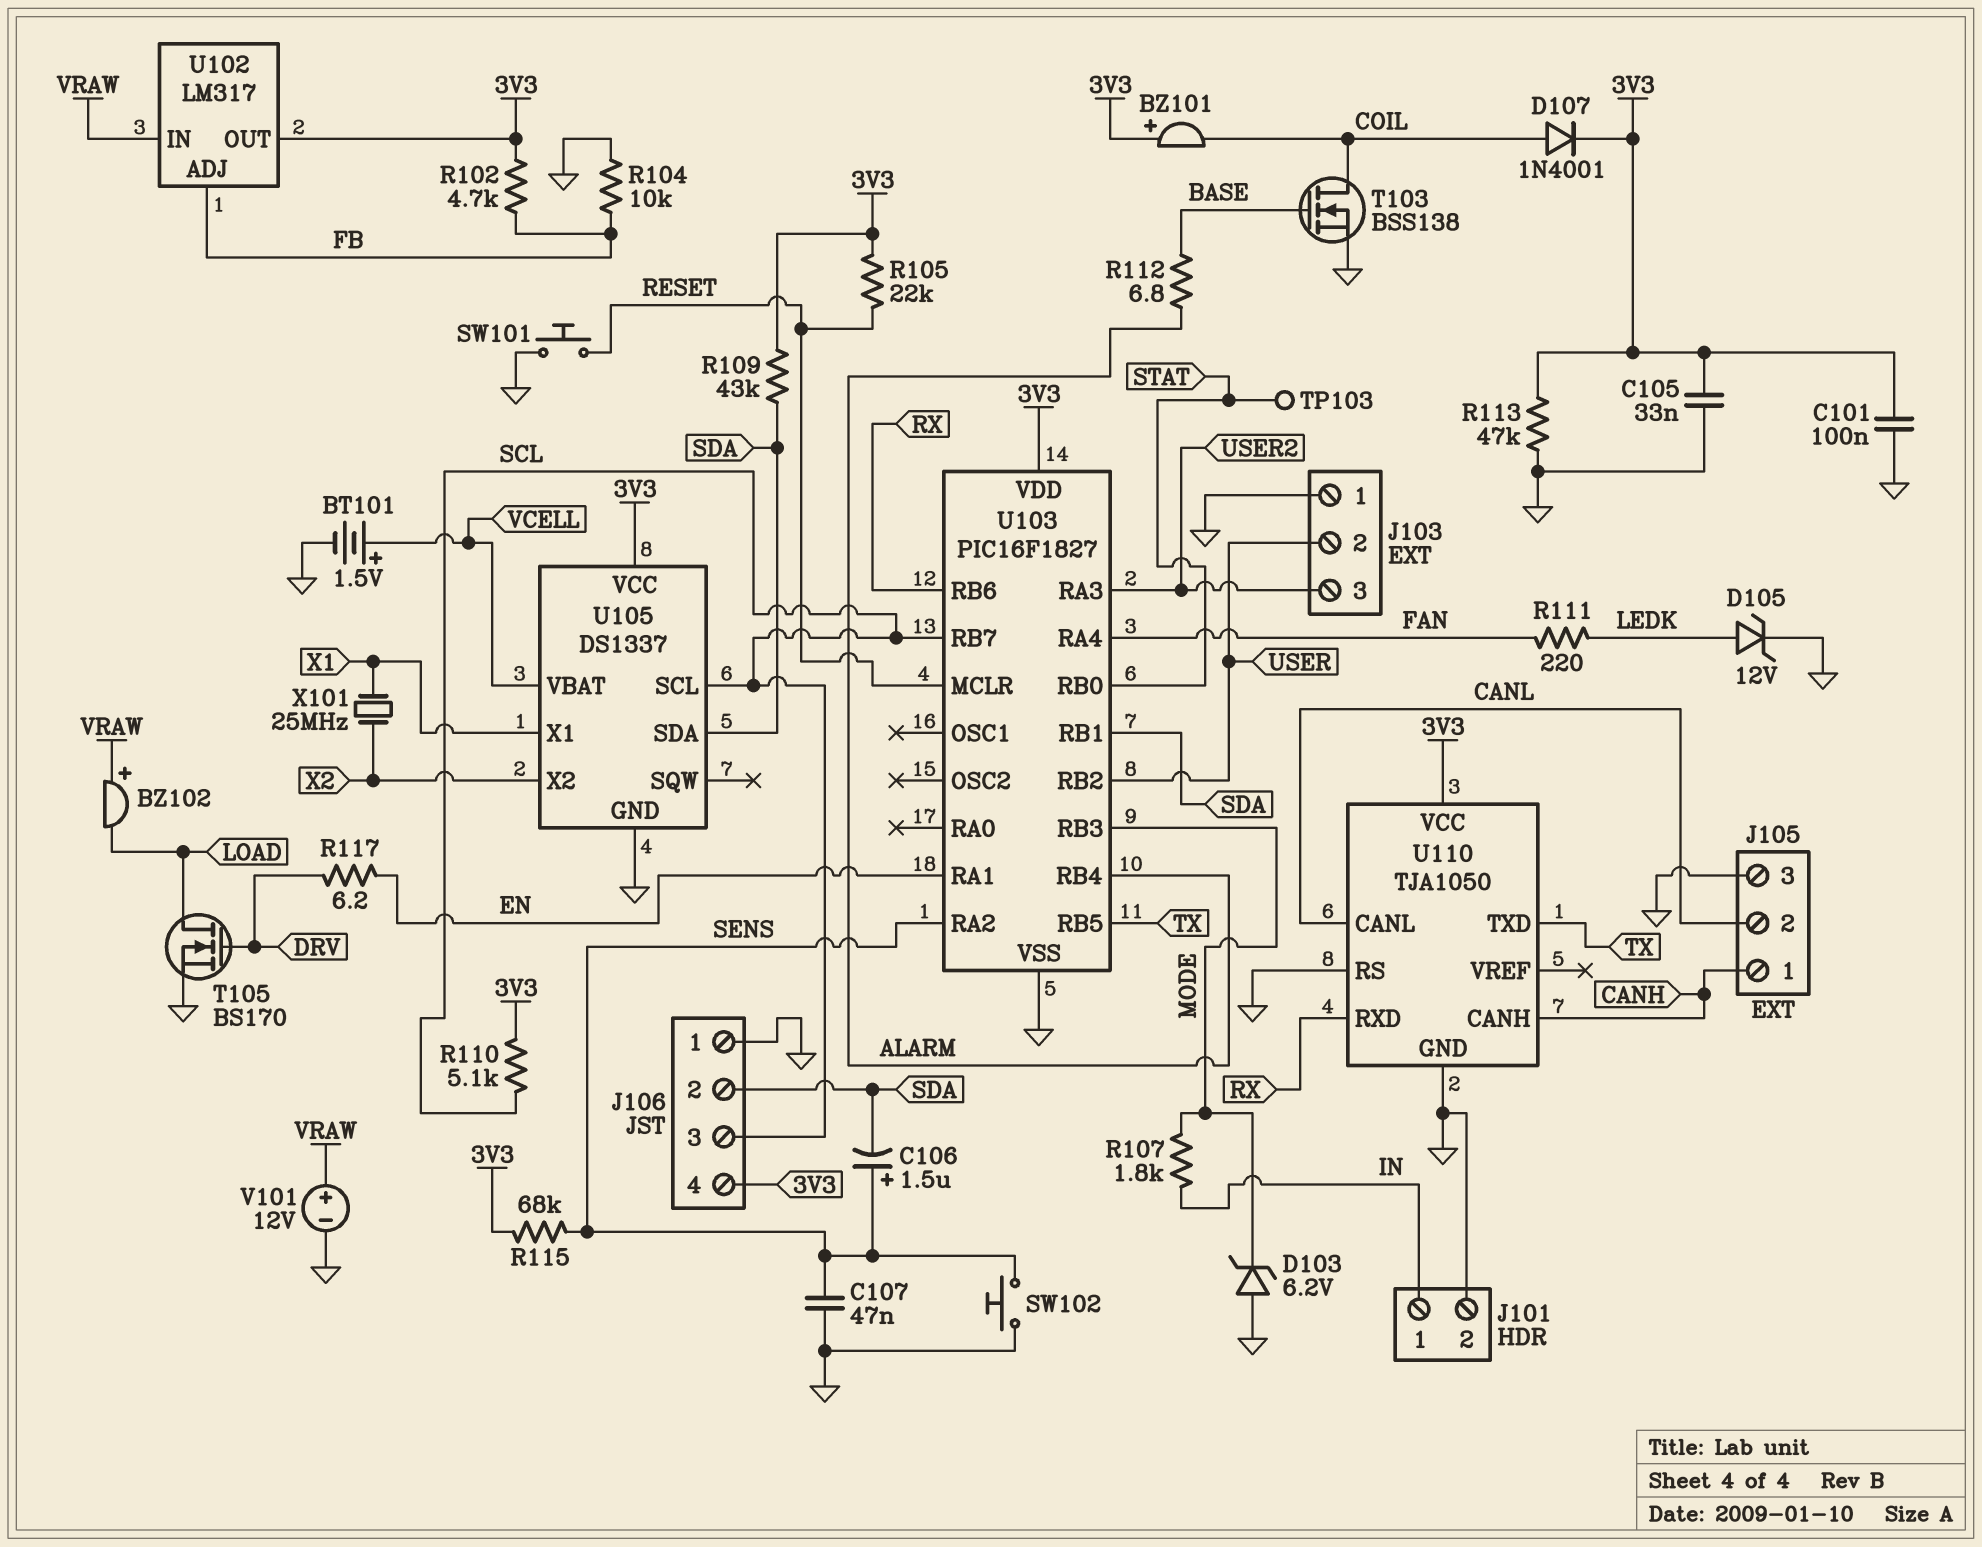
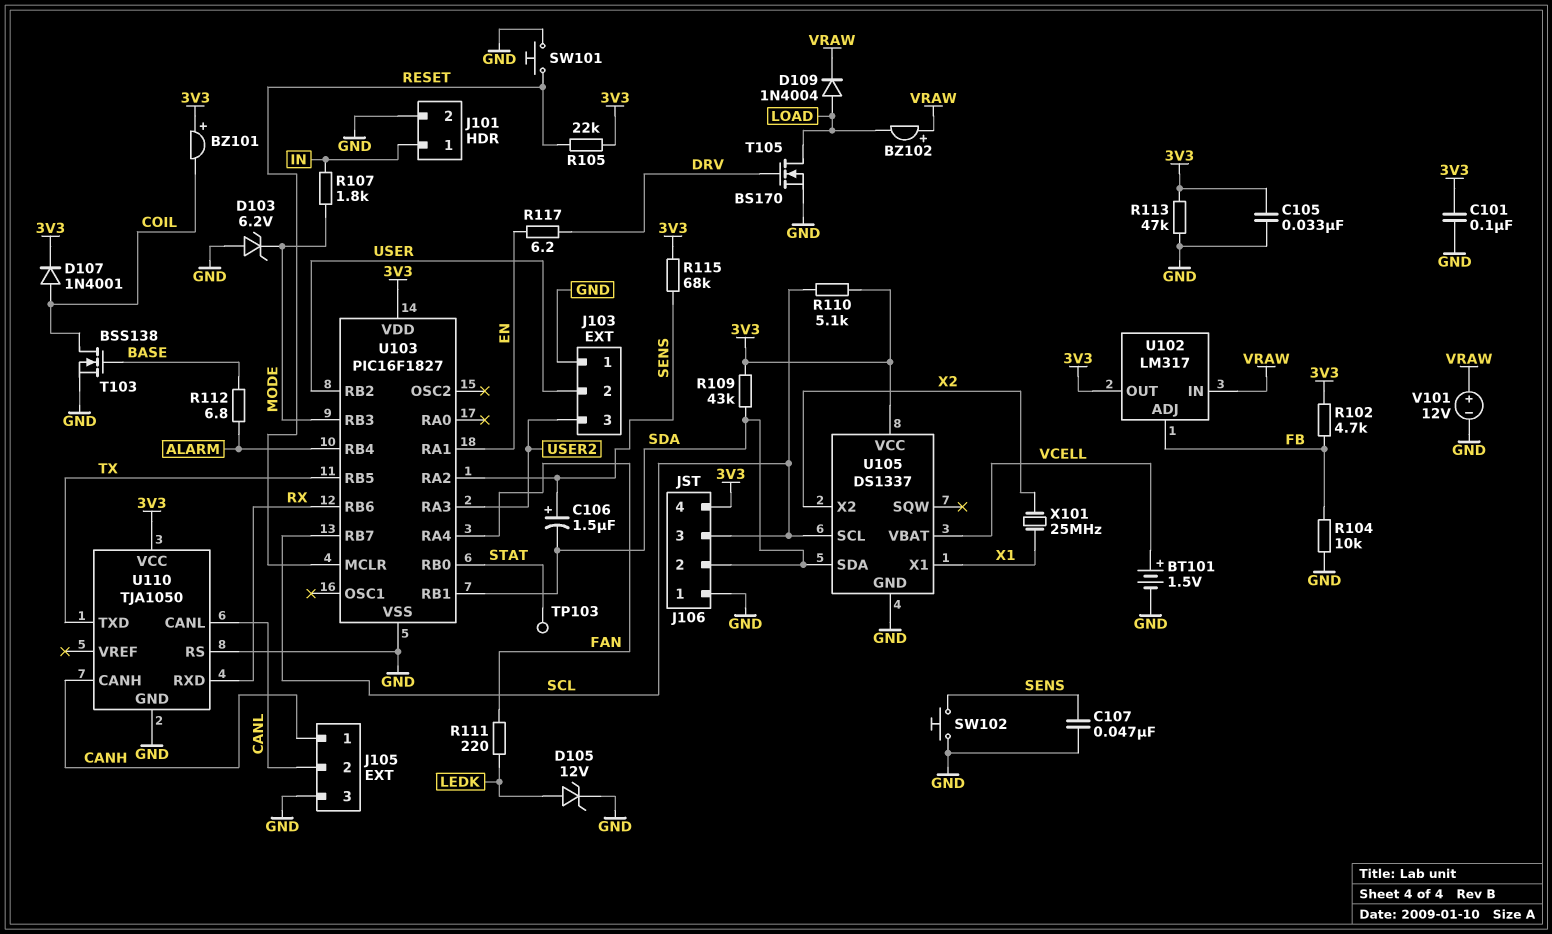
D109: none -> diode 1N4004 (A LOAD, K VRAW)

